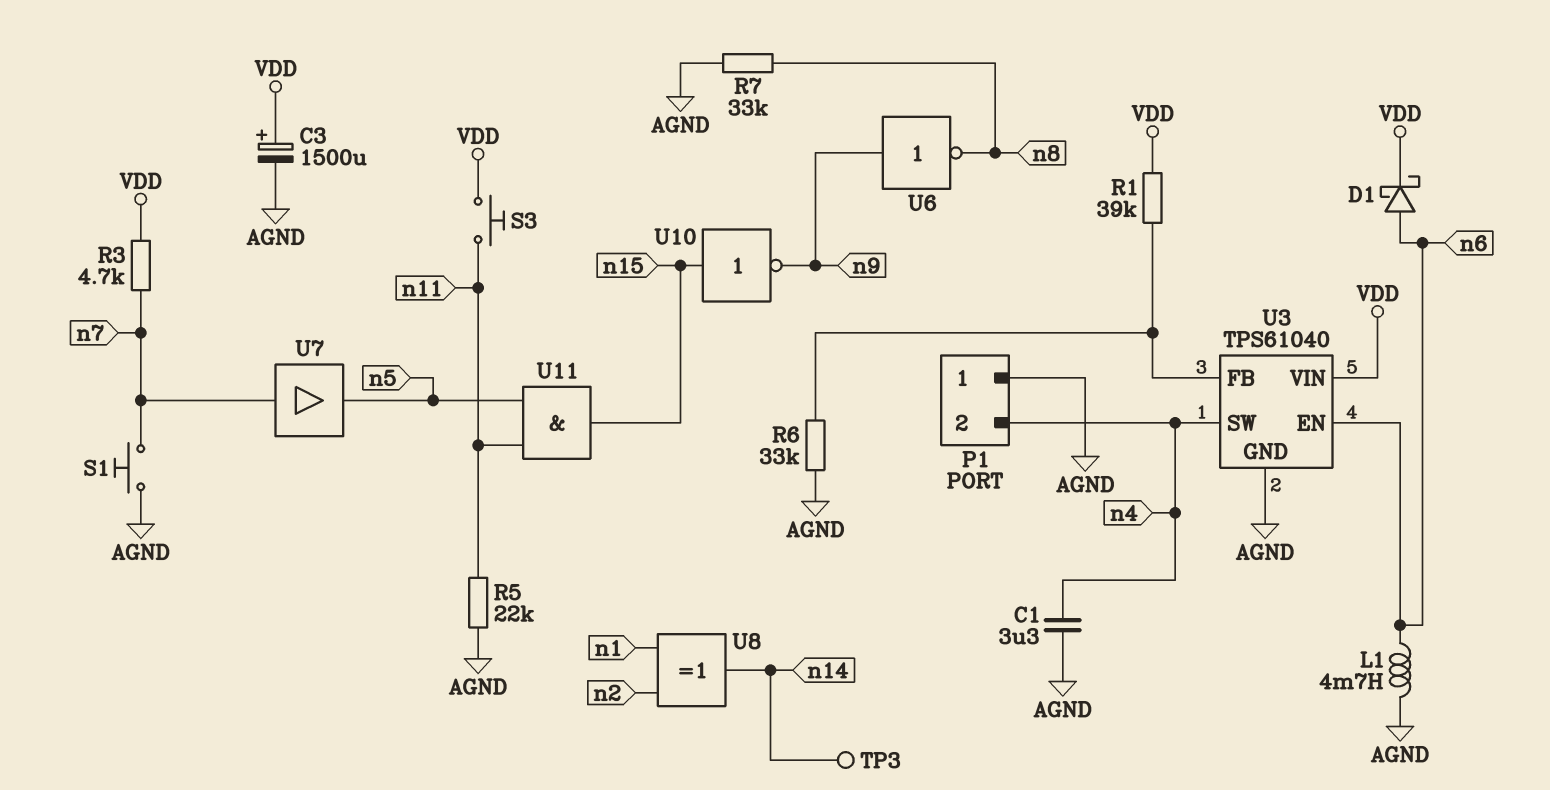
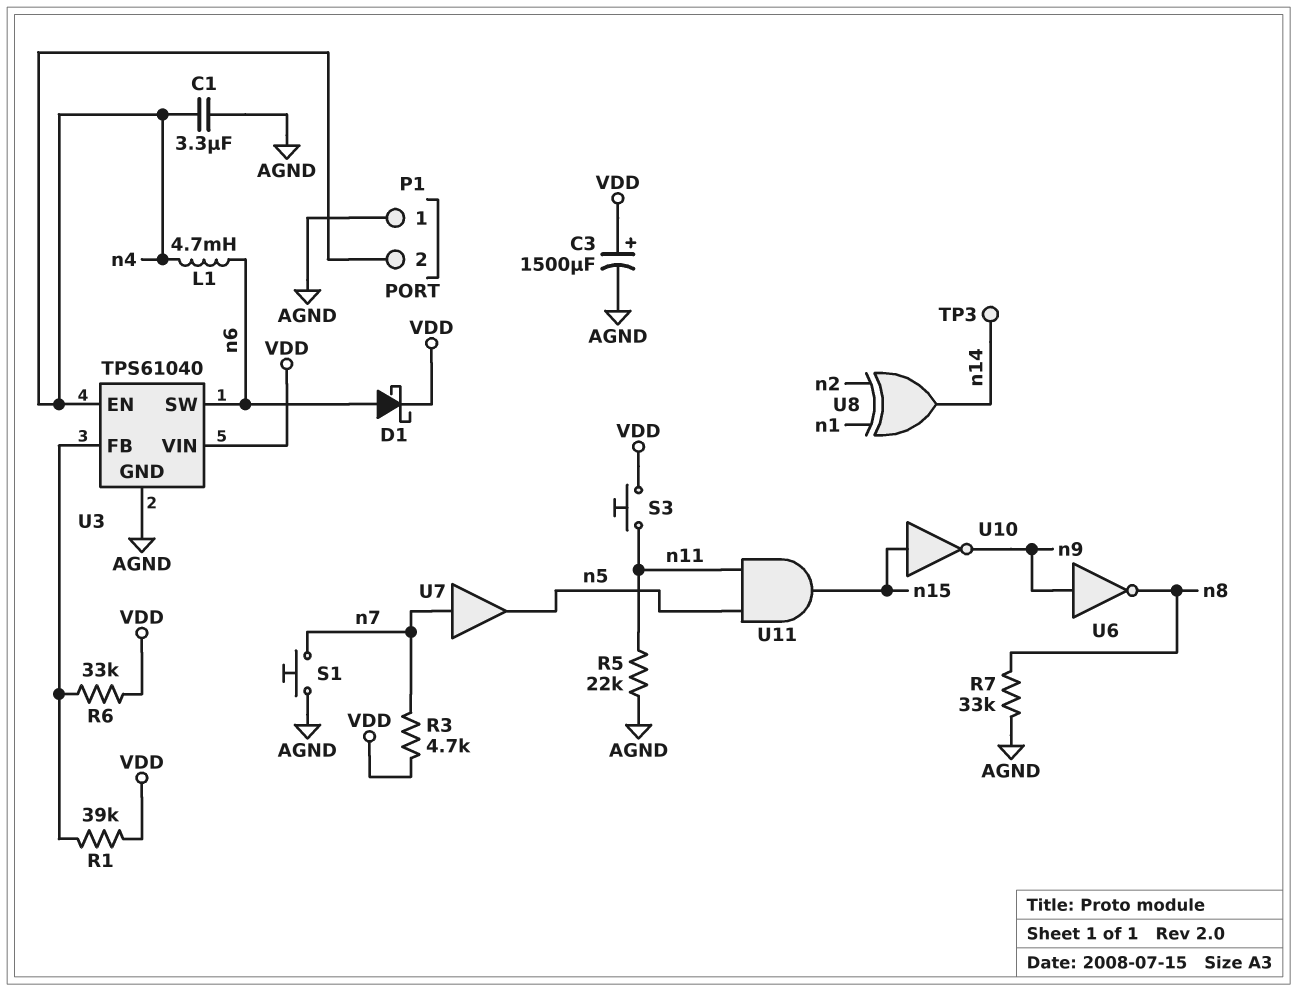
L1: 4.7mH (AGND, n6) -> 4.7mH (n4, n6)
R6: 33k (AGND, U3/FB) -> 33k (U3/FB, VDD)
U3 pin EN: n6 -> n4
U3 pin SW: n4 -> n6

